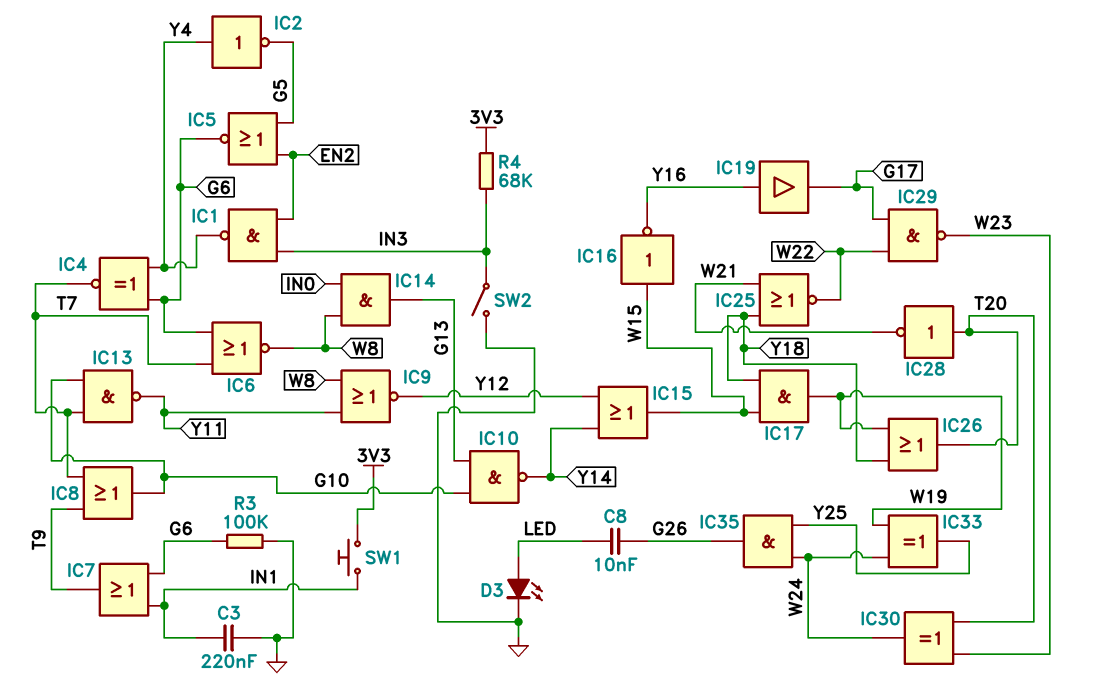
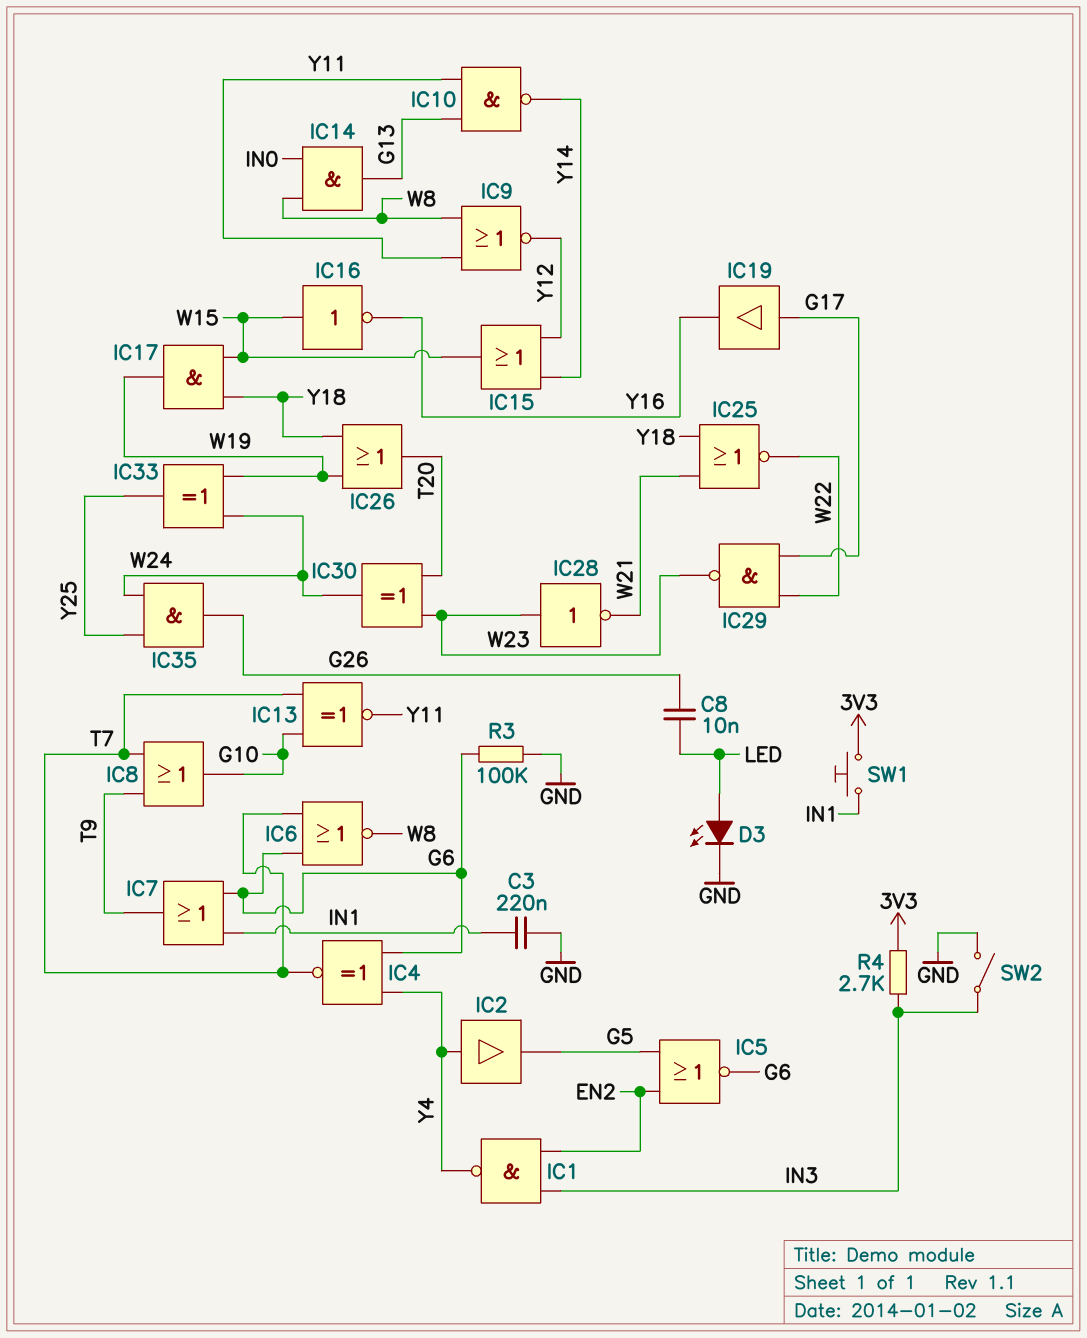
IC2: NOT (in Y4, out G5) -> buffer (in Y4, out G5)
IC10: NAND (in G10, in G13, out Y14) -> NAND (in G13, in Y11, out Y14)
IC13: NAND (in G10, in T7, out Y11) -> XNOR (in G10, in T7, out Y11)
IC19: buffer (in Y16, out G17) -> buffer (in G17, out Y16)
IC28: NOT (in T20, out W21) -> NOT (in W23, out W21)
R4: 68k (3V3, IN3) -> 2.7k (3V3, IN3)

